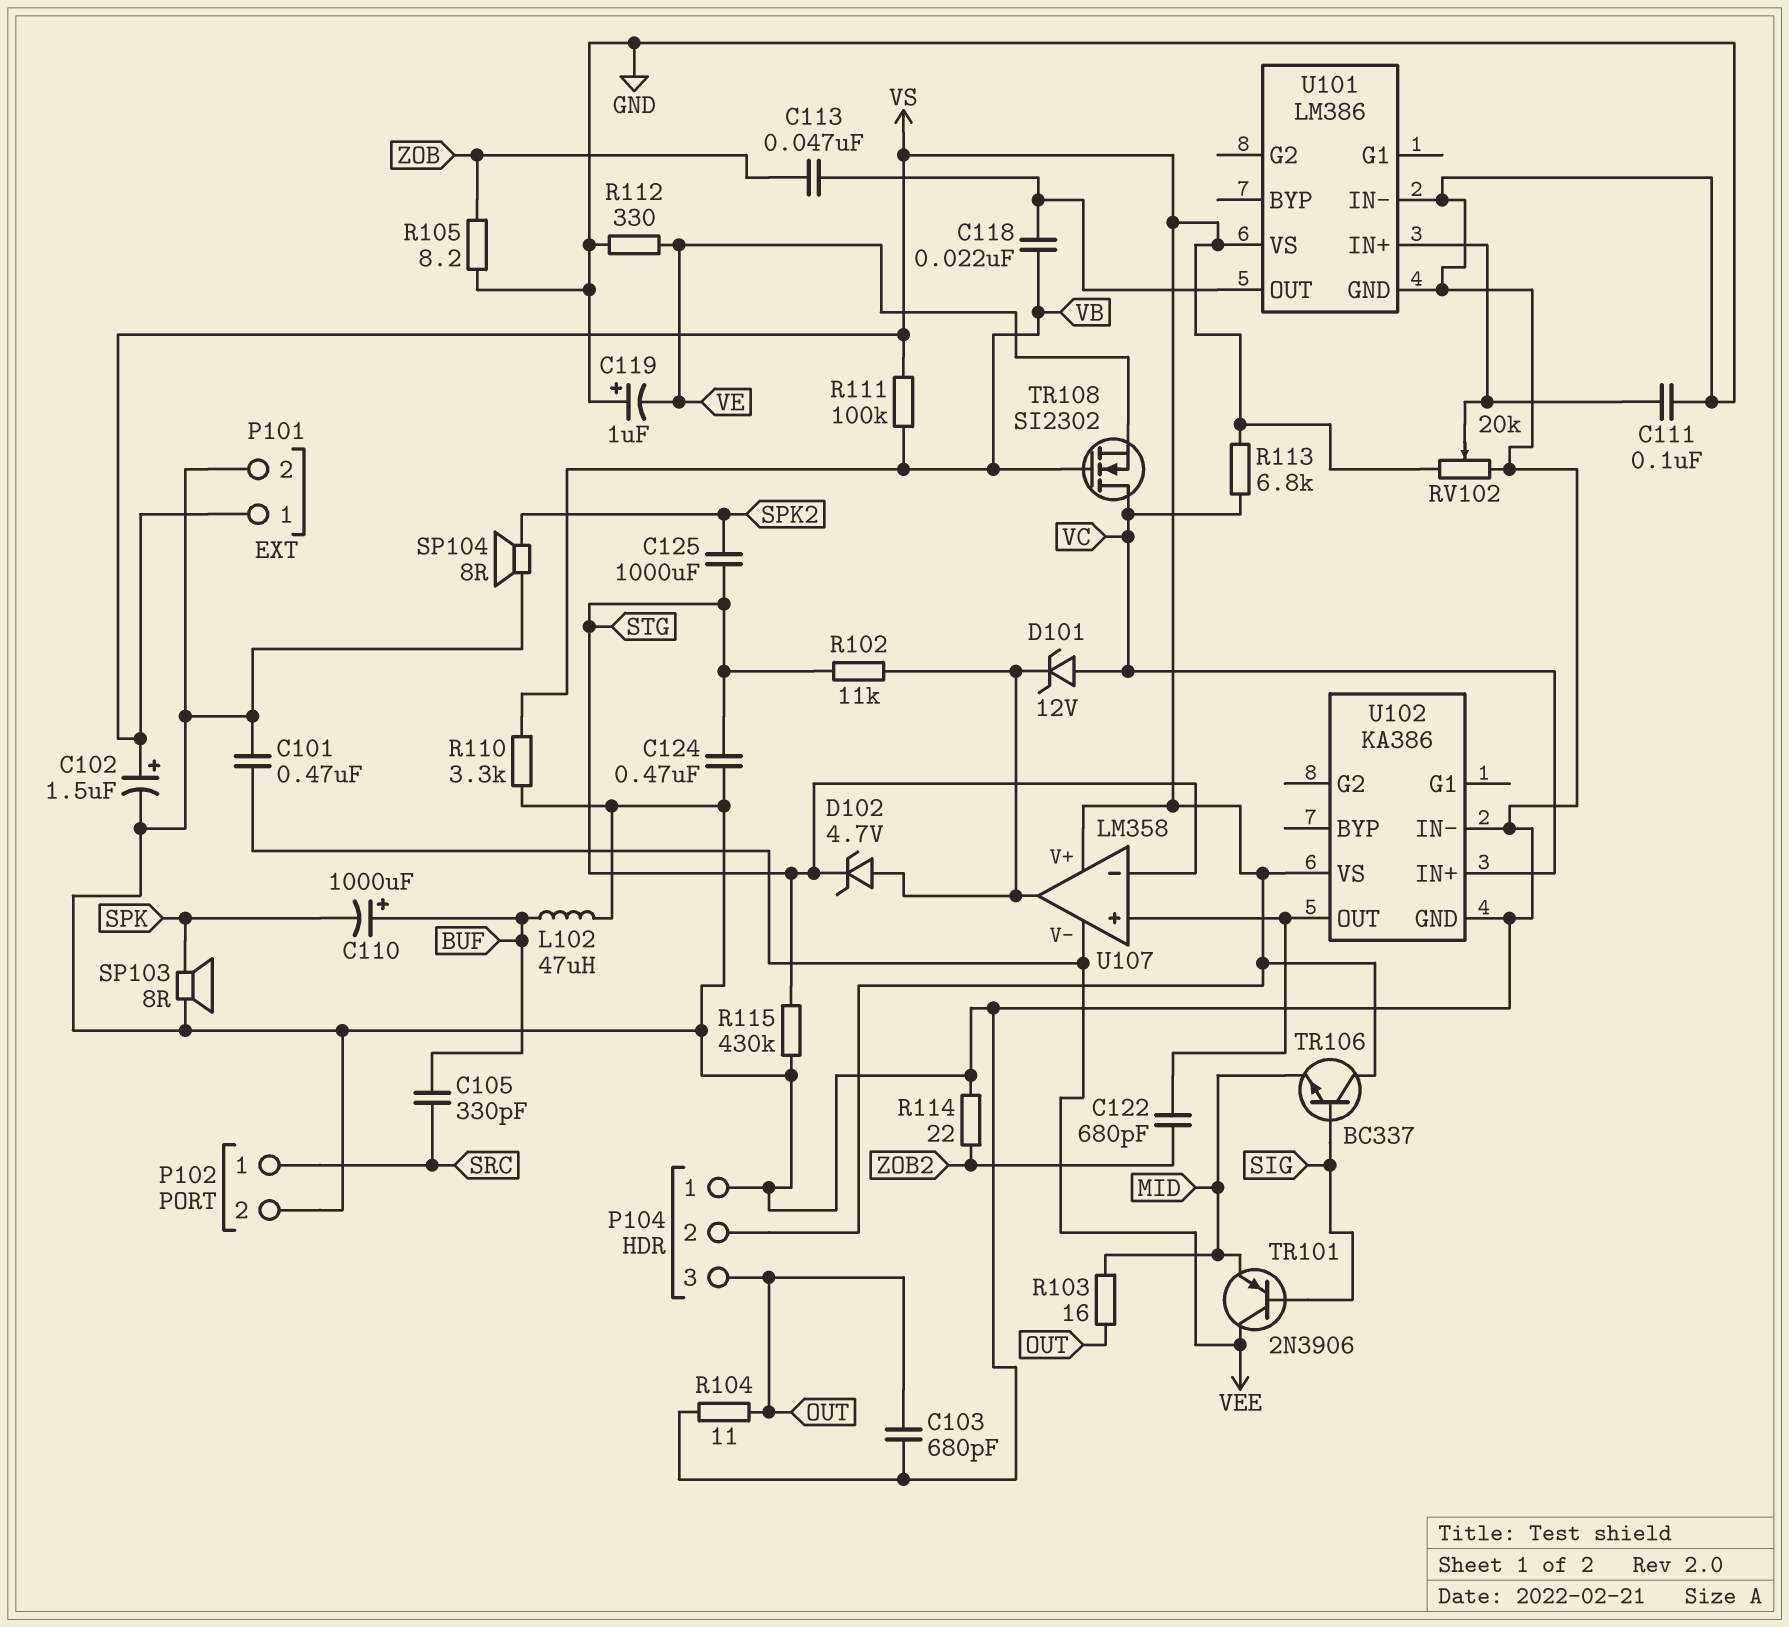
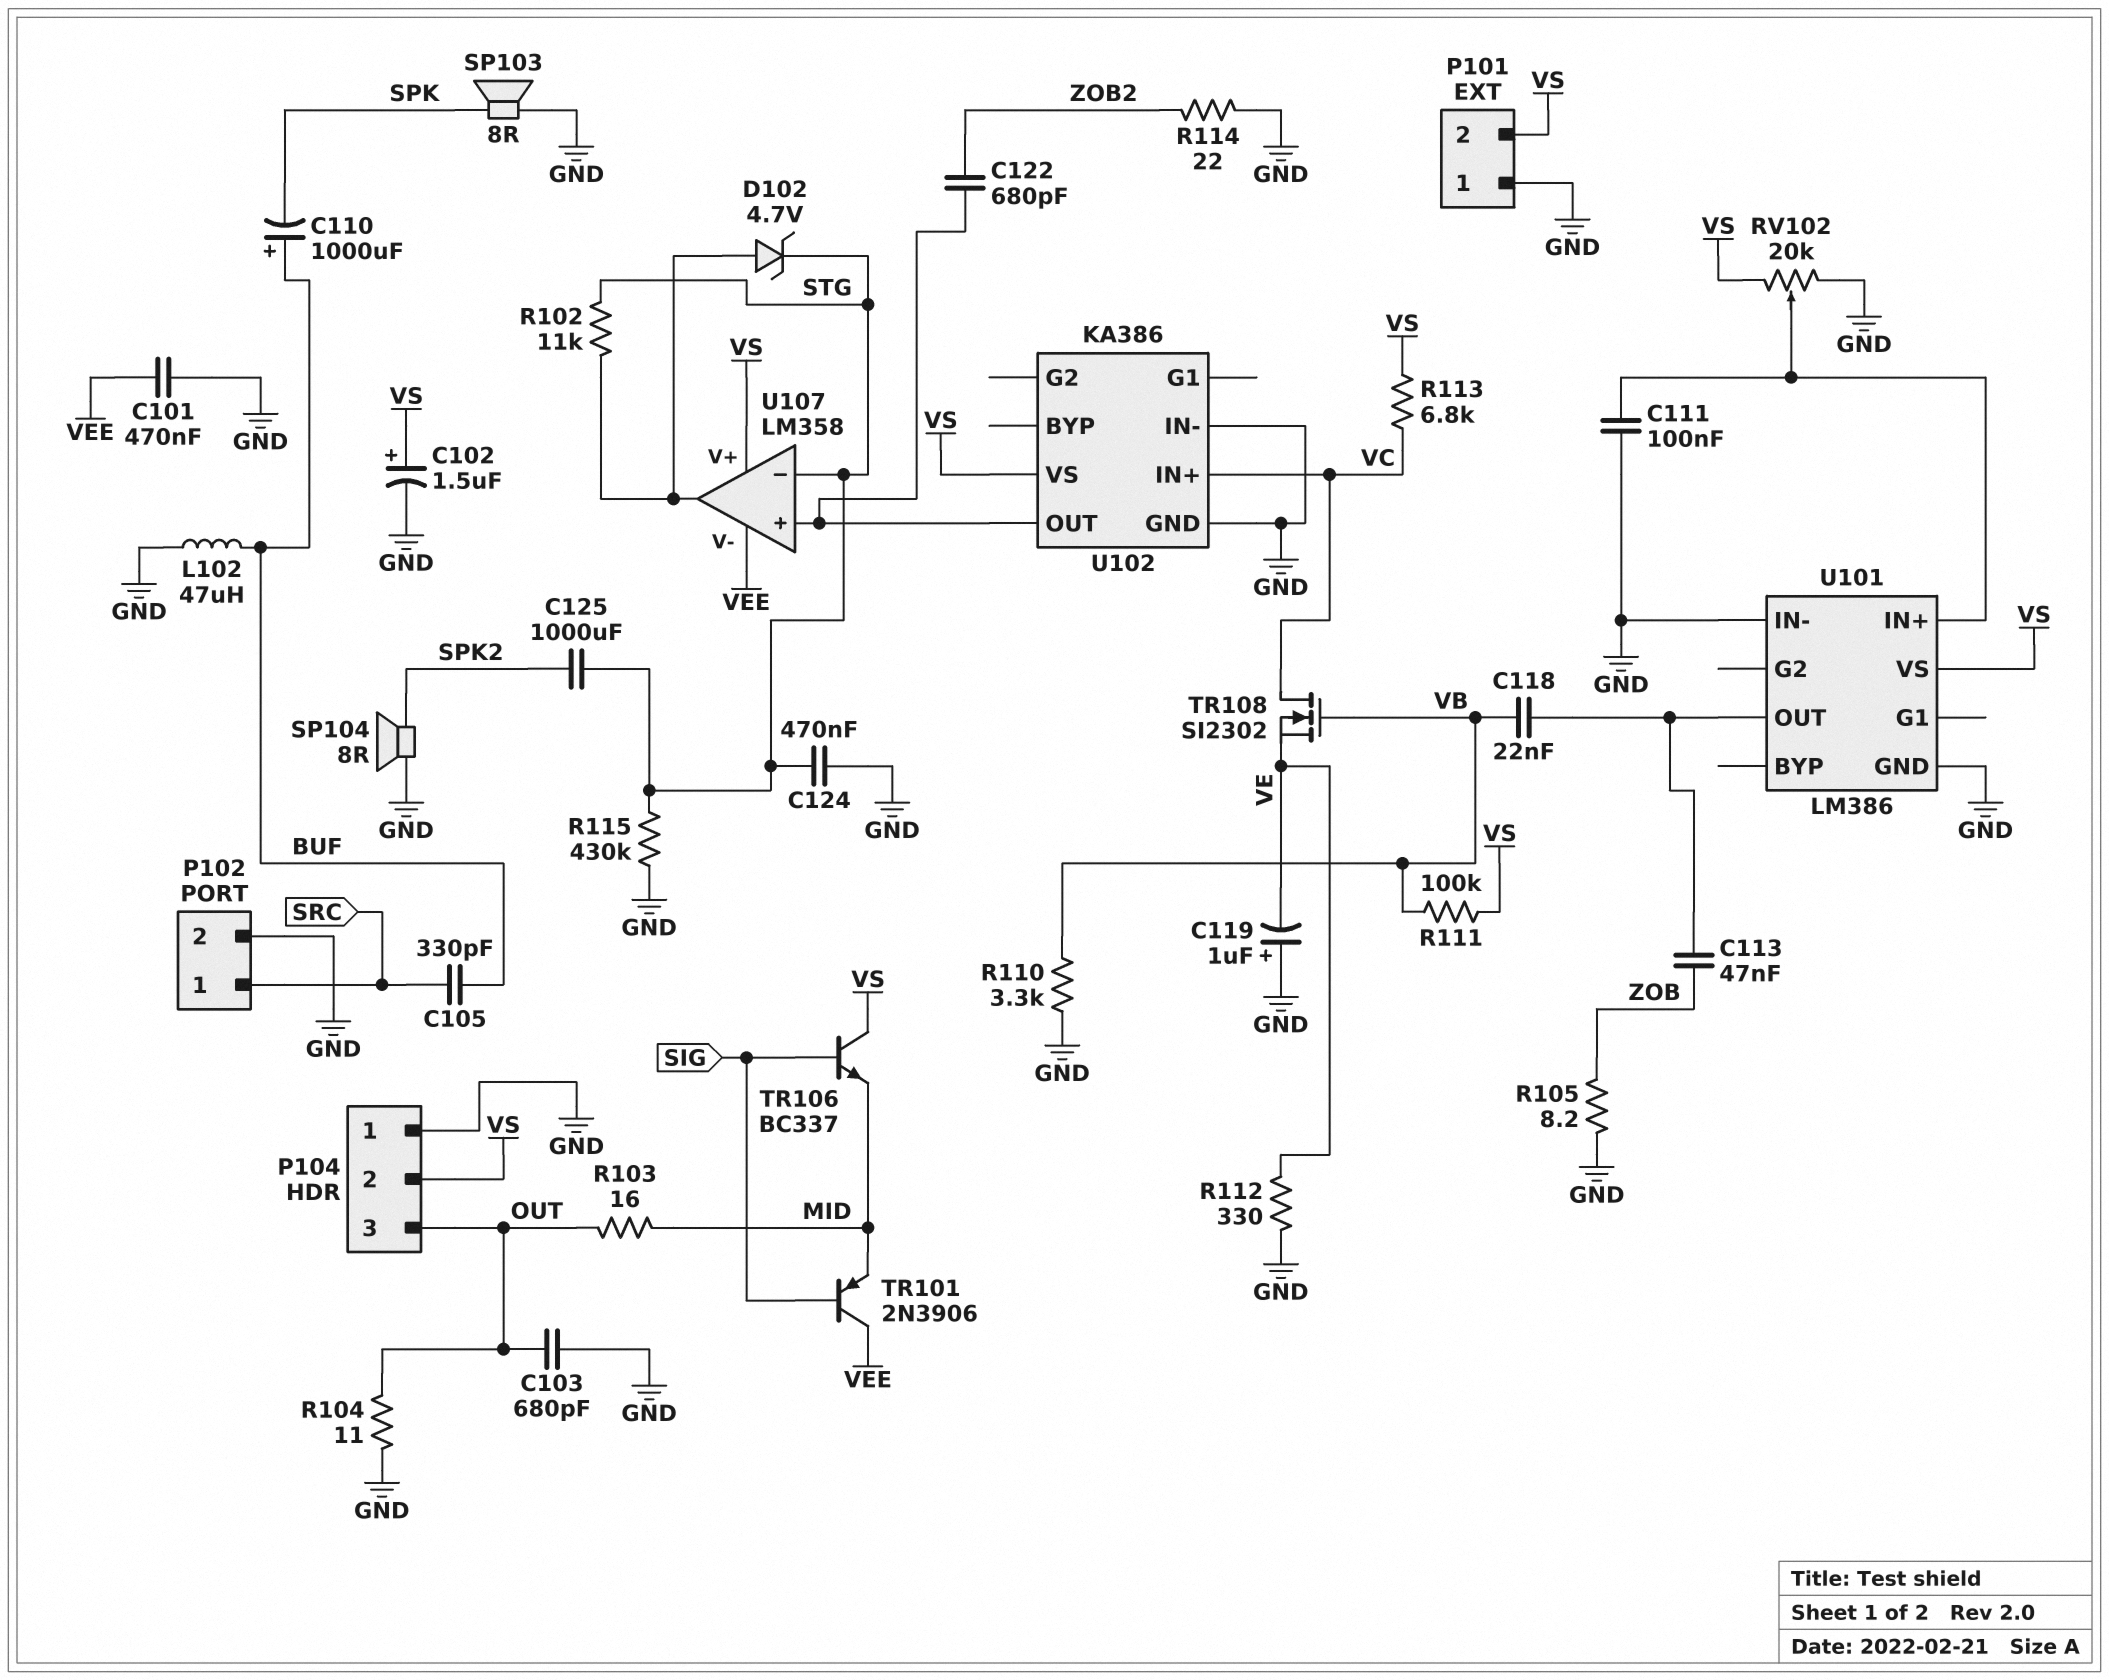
D101: zener 12V (A VC, K U107/out) -> none
P101 pin 1: VS -> GND
P101 pin 2: GND -> VS

